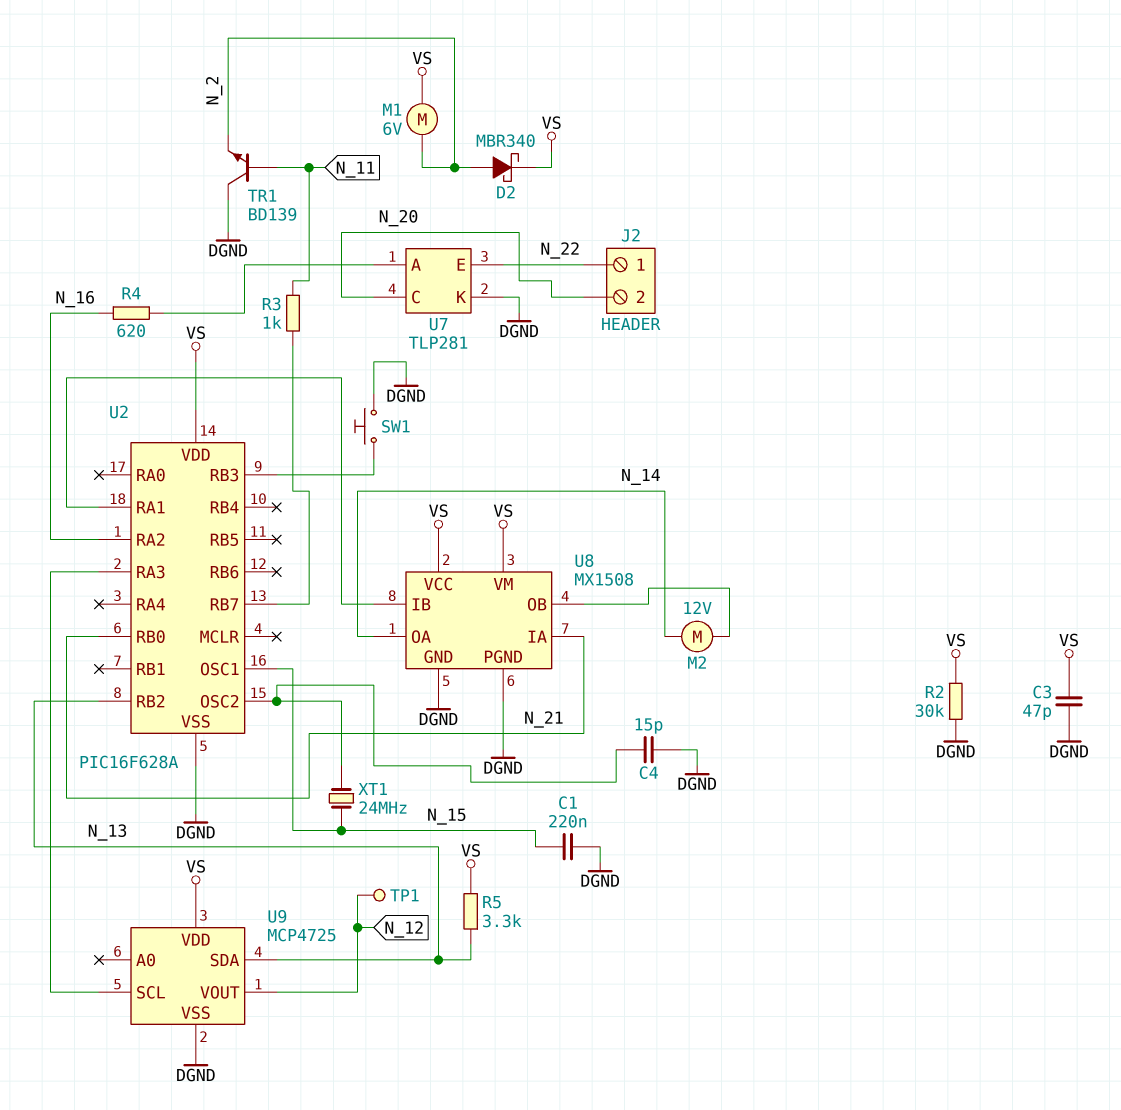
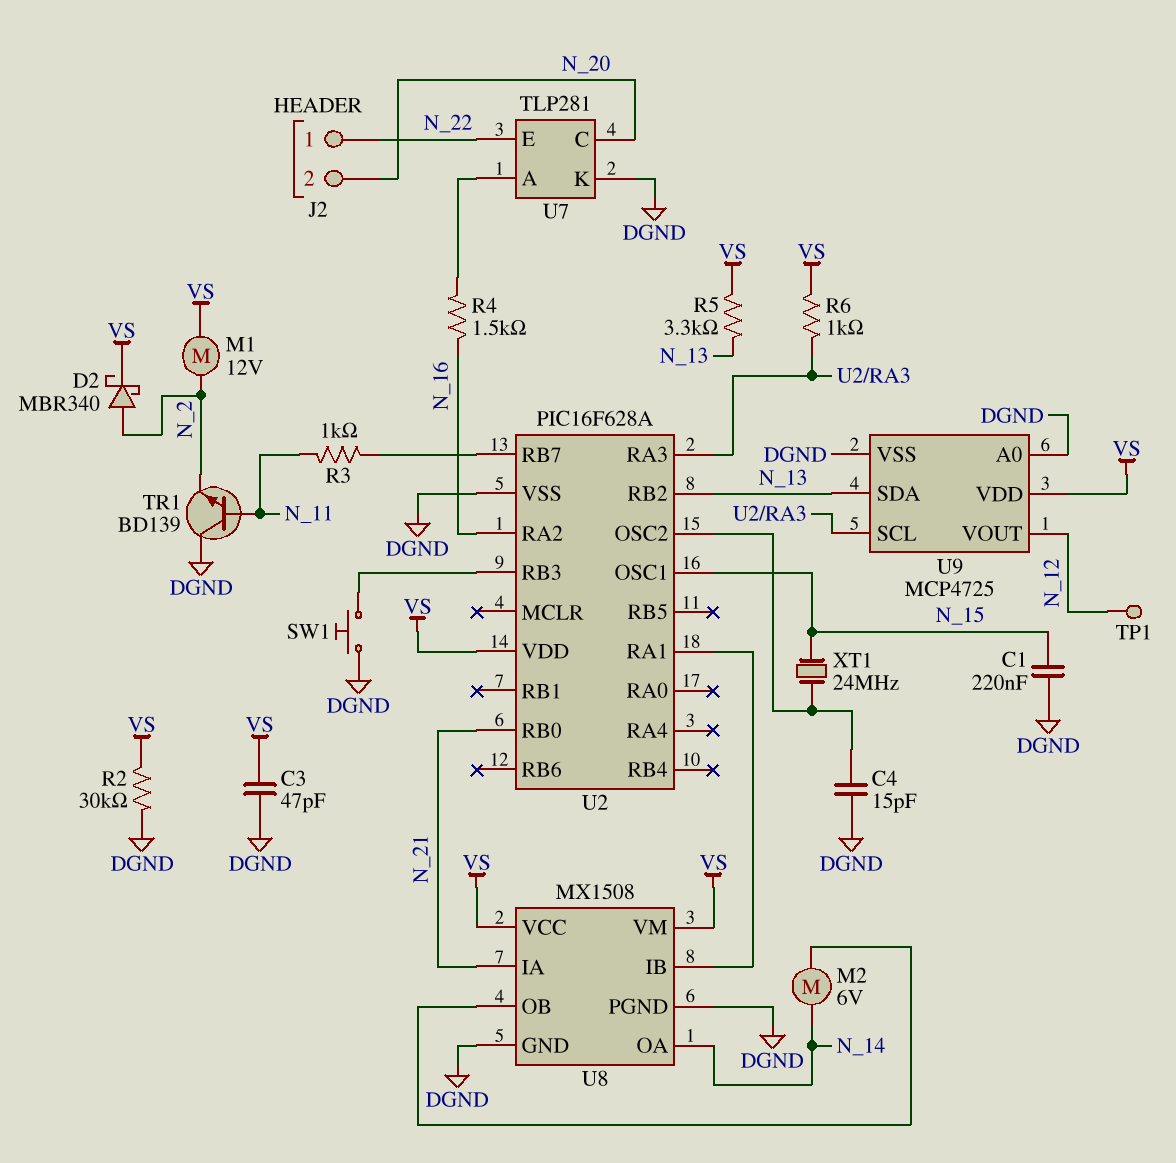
M1: motor 6V (N_2, VS) -> motor 12V (N_2, VS)
M2: motor 12V (N_14, U8/OB) -> motor 6V (N_14, U8/OB)
R4: 620 (N_16, U7/A) -> 1.5k (N_16, U7/A)
R6: none -> 1k (U2/RA3, VS)
U9 pin A0: none -> DGND

